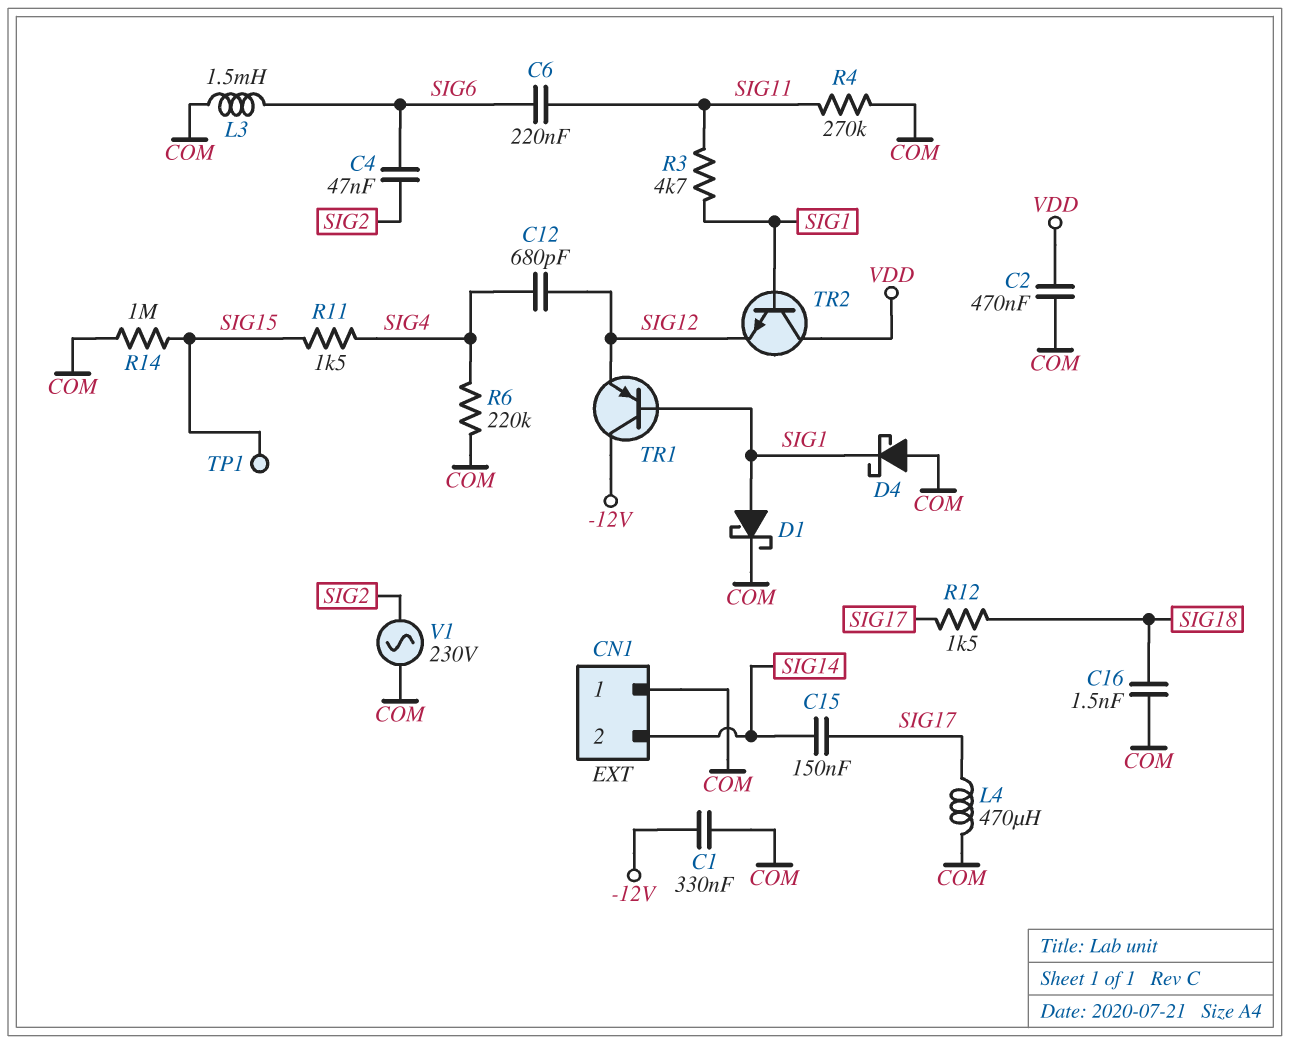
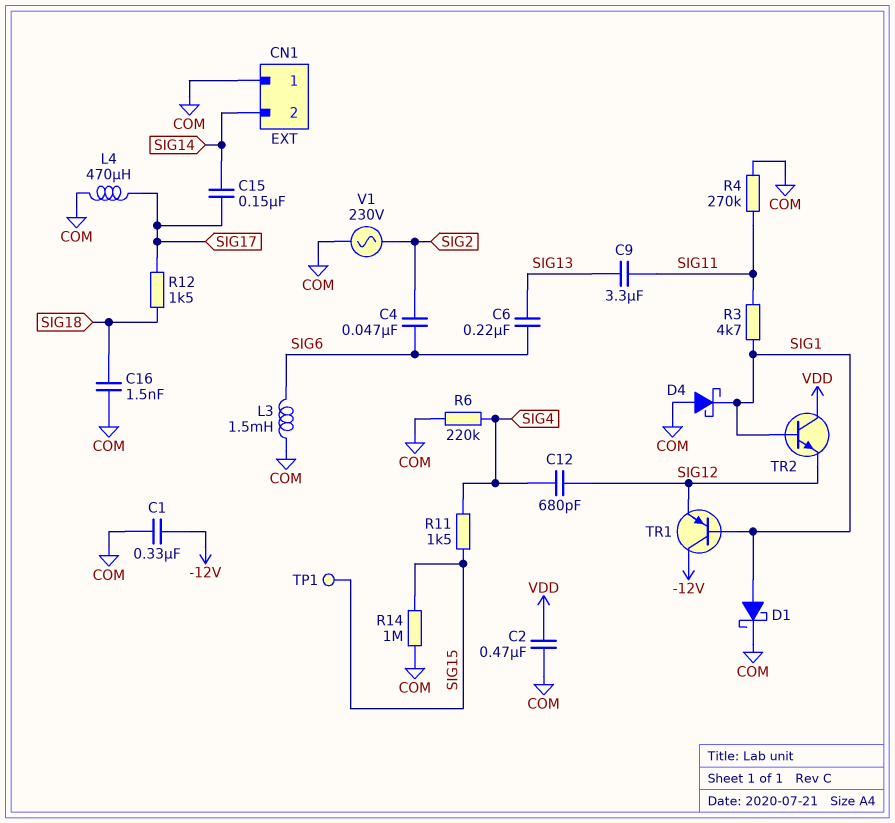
C6: 220nF (SIG6, SIG11) -> 220nF (SIG6, SIG13)
C9: none -> 3.3uF (SIG11, SIG13)

